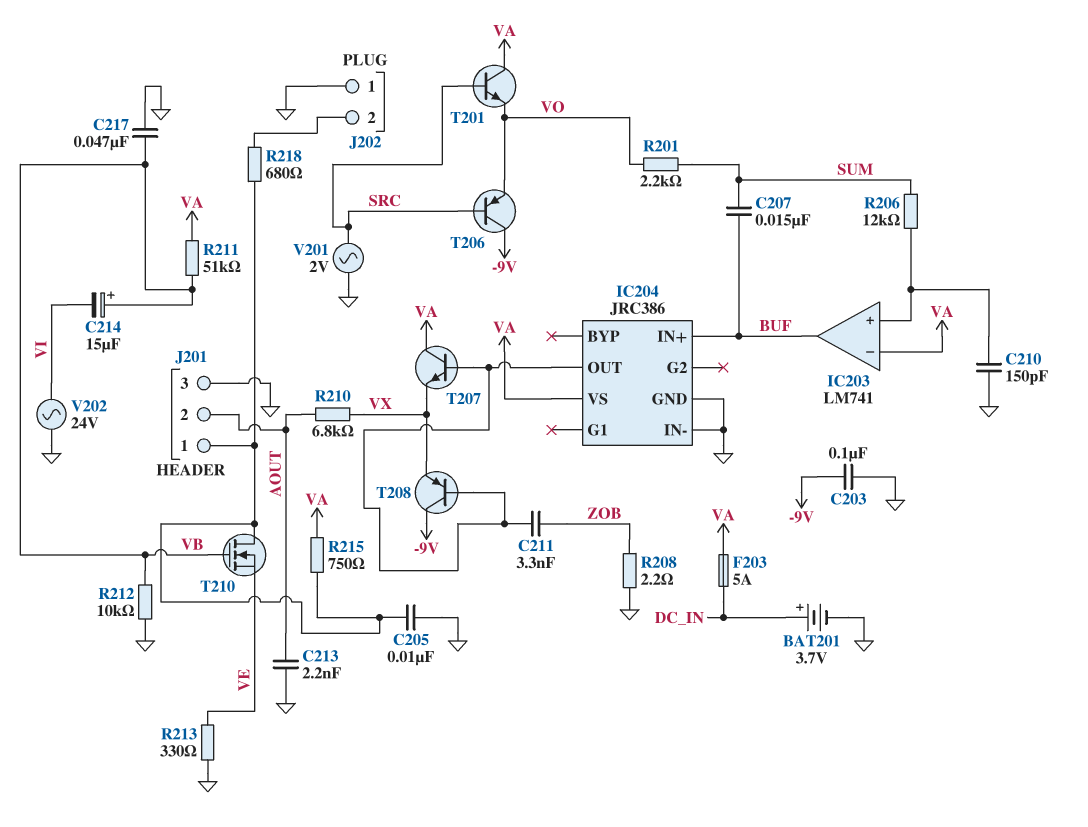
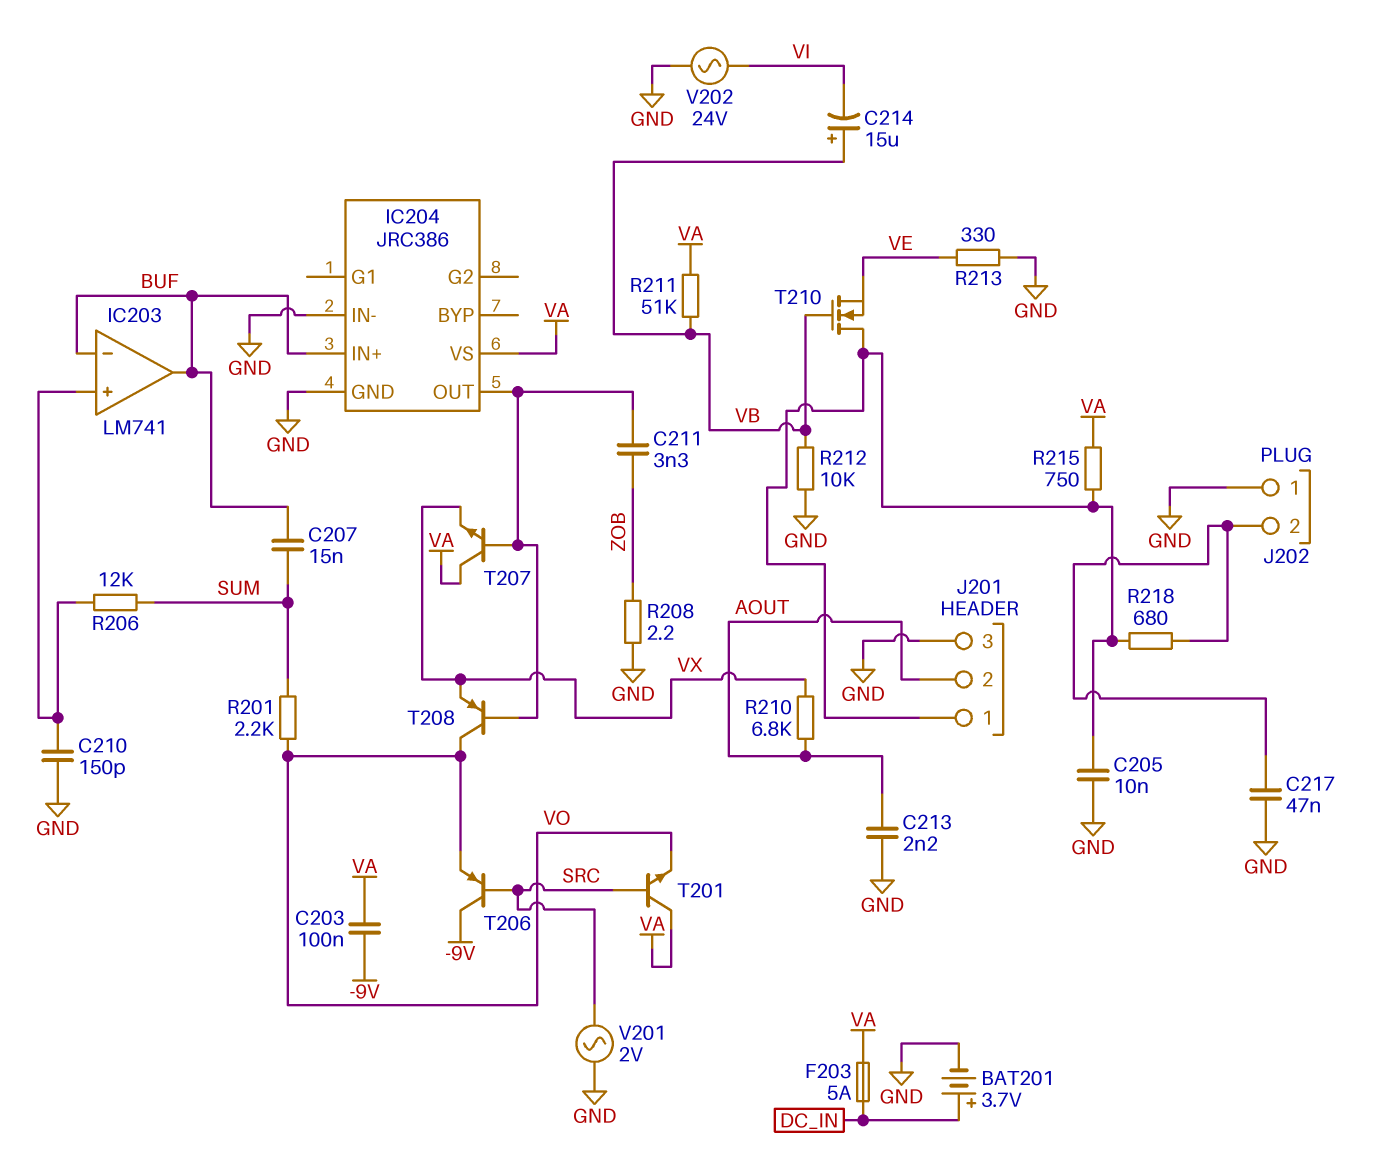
C203: 100nF (-9V, GND) -> 100nF (-9V, VA)
C217: 47nF (GND, VB) -> 47nF (GND, J202/2)
IC203 pin in-: VA -> BUF
T208: PNP (B IC204/OUT, C -9V, E VX) -> PNP (B IC204/OUT, C VO, E VX)

